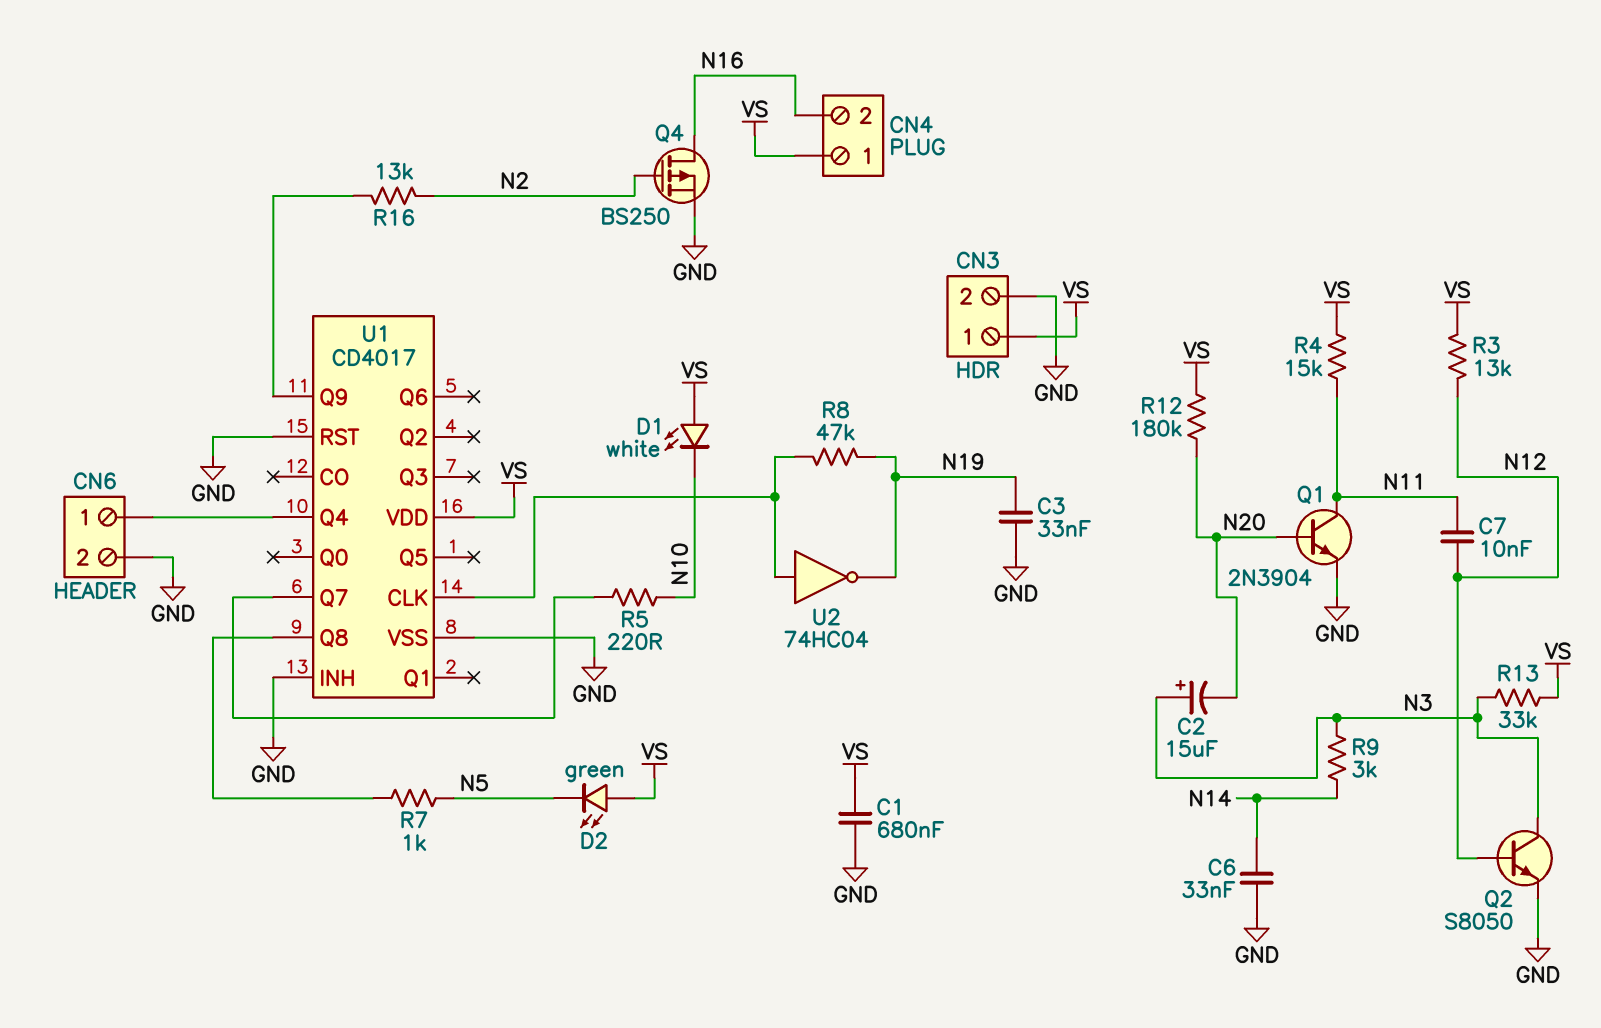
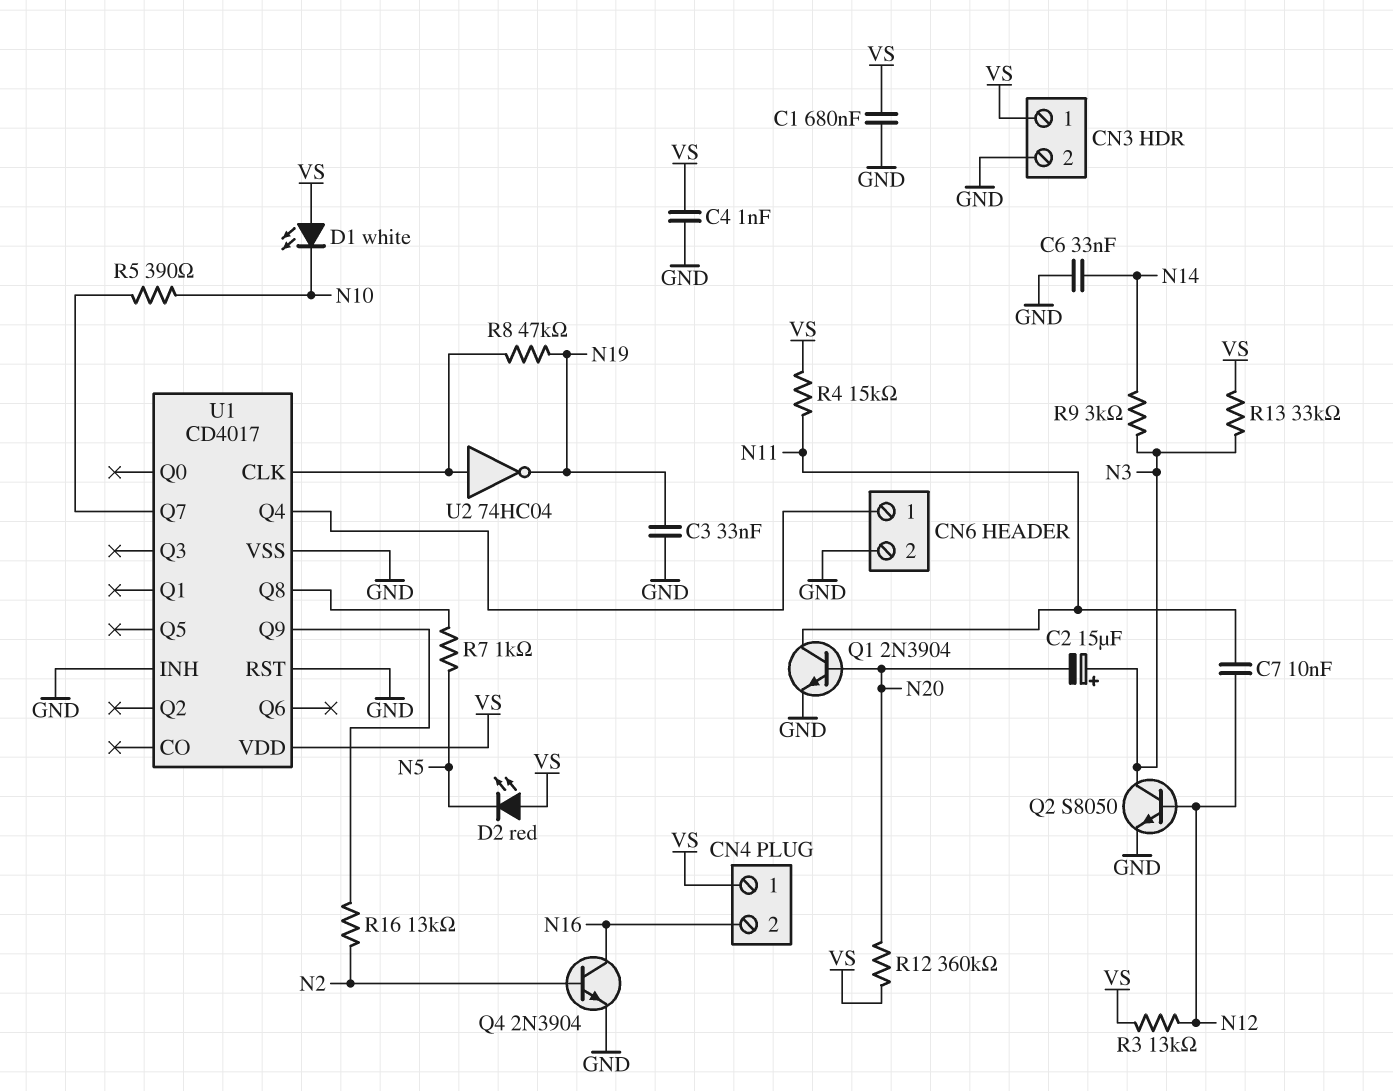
C4: none -> 1nF (GND, VS)
D2: LED green (A VS, K N5) -> LED red (A VS, K N5)
Q4: PMOS BS250 (G N2, D N16, S GND) -> NPN 2N3904 (B N2, C N16, E GND)
R5: 220 (N10, U1/Q7) -> 390 (N10, U1/Q7)
R12: 180k (N20, VS) -> 360k (N20, VS)

